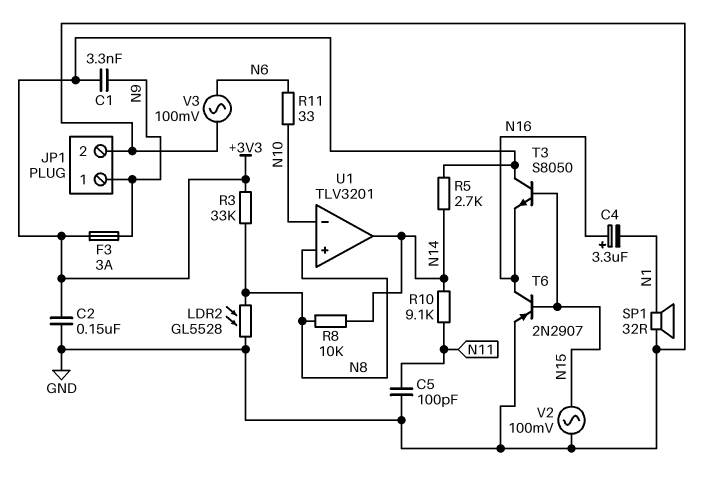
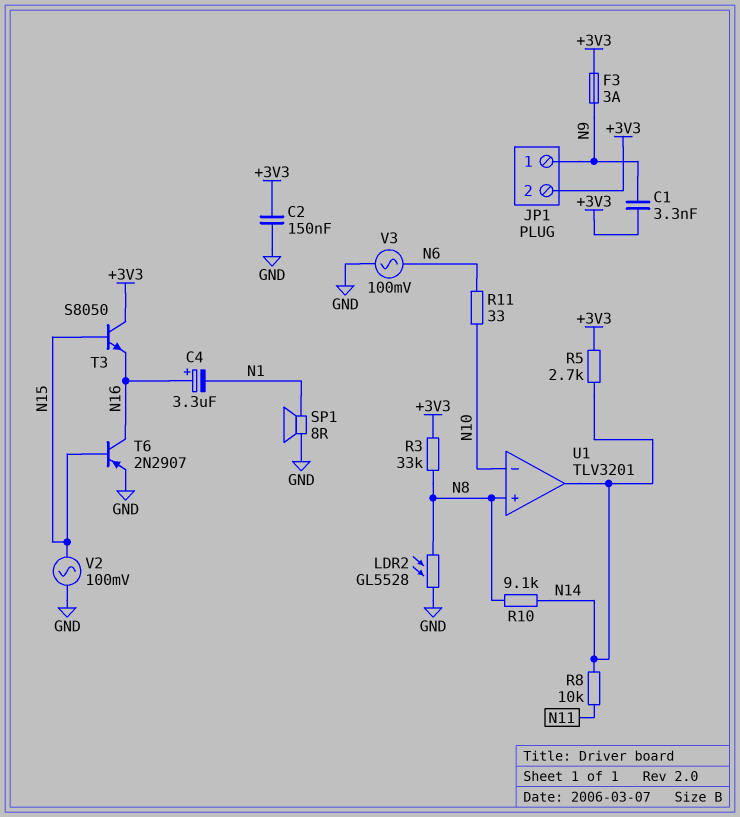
C5: 100pF (GND, N11) -> none
JP1 pin 2: GND -> +3V3
R8: 10k (N8, N14) -> 10k (N11, N14)
R10: 9.1k (N11, N14) -> 9.1k (N8, N14)
SP1: speaker 32R (GND, N1) -> speaker 8R (GND, N1)

